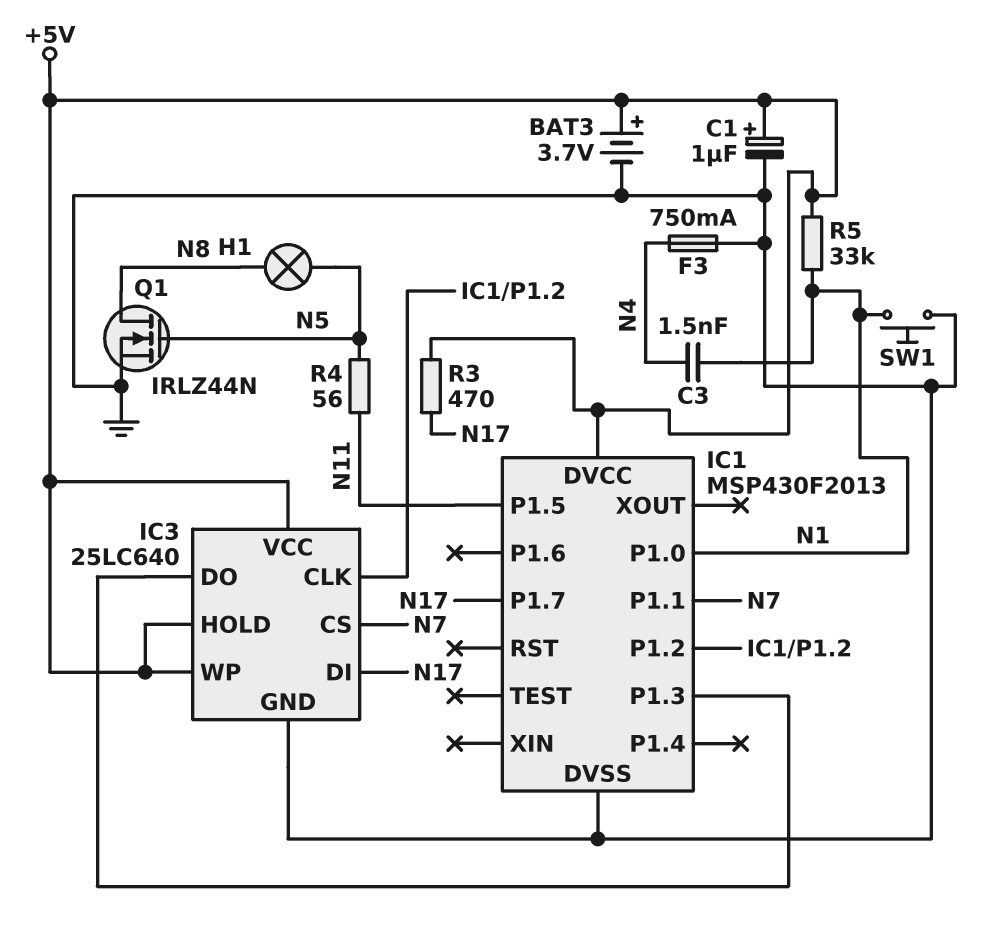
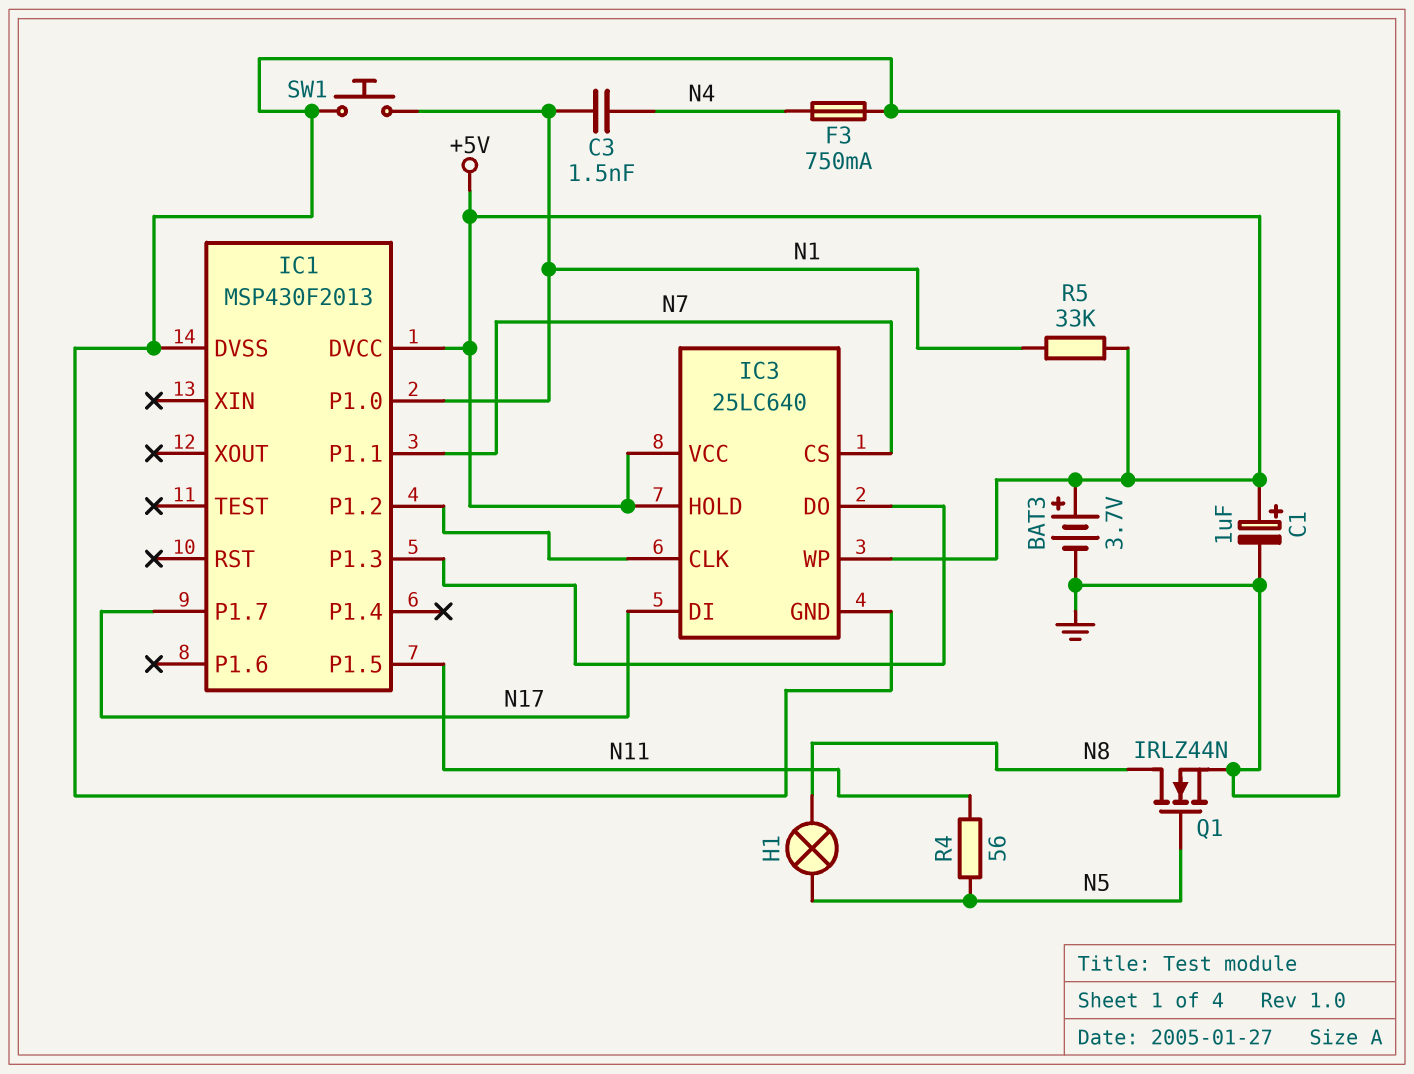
R3: 470 (+5V, N17) -> none

